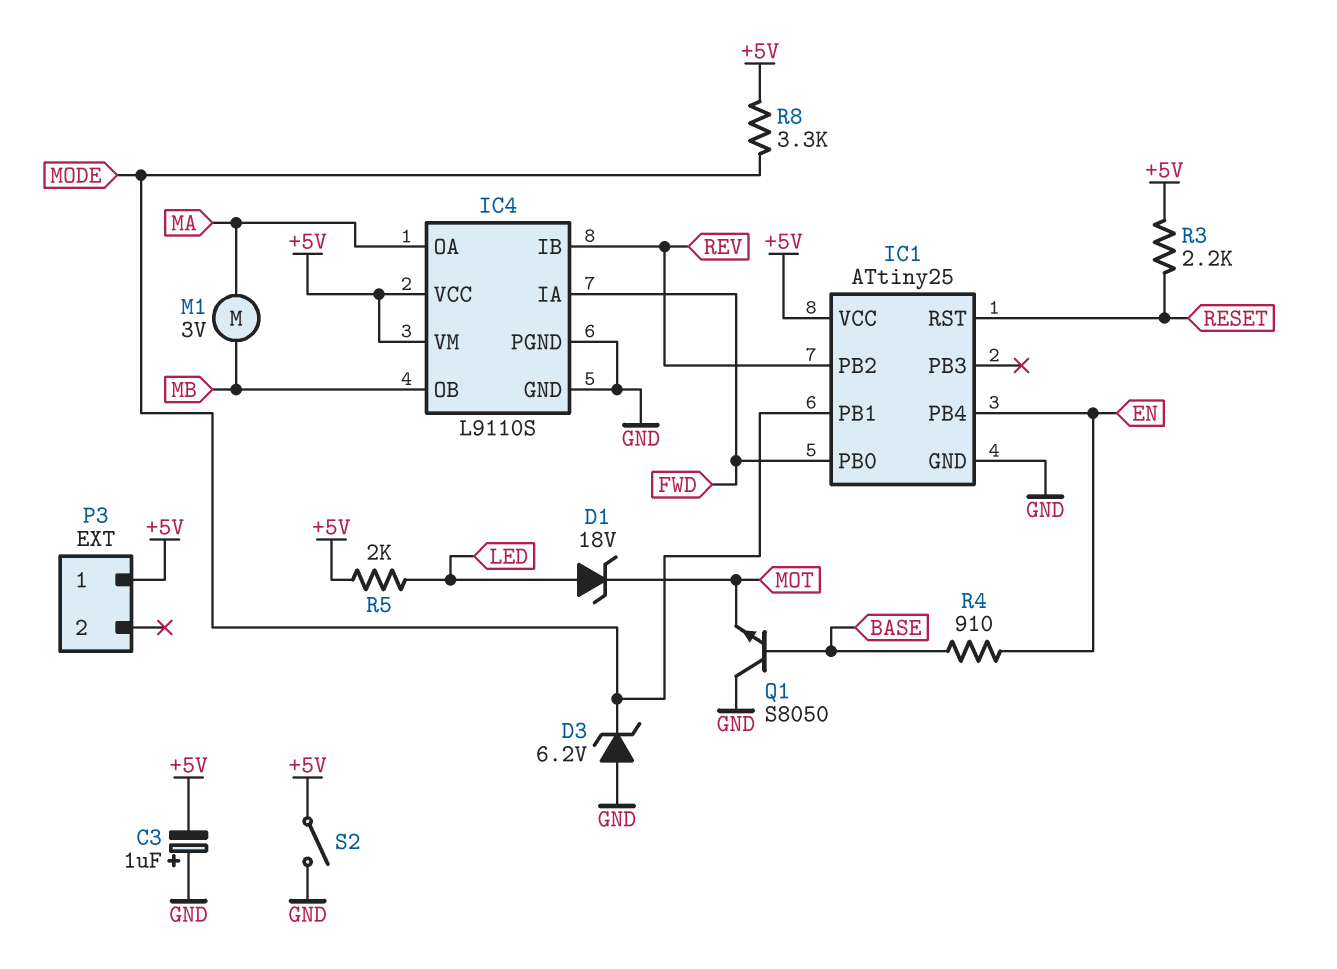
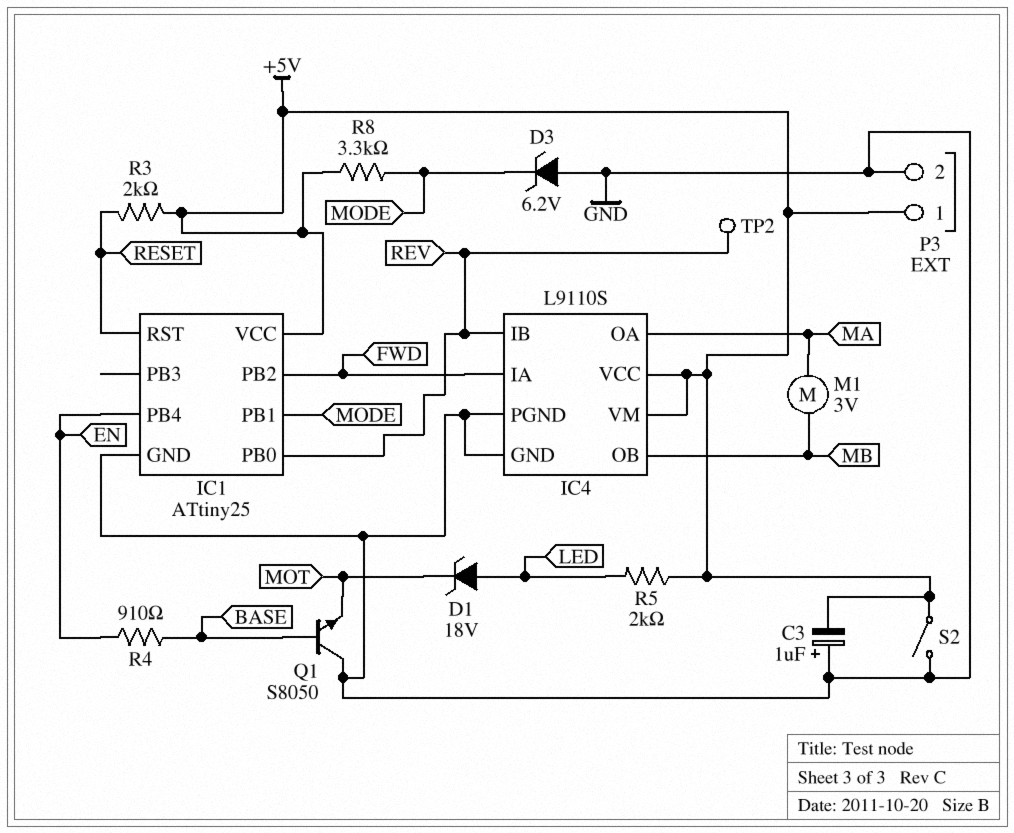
IC1 pin PB0: FWD -> REV
IC1 pin PB2: REV -> FWD
P3 pin 2: none -> GND
R3: 2.2k (+5V, RESET) -> 2k (+5V, RESET)
TP2: none -> test point (REV)

